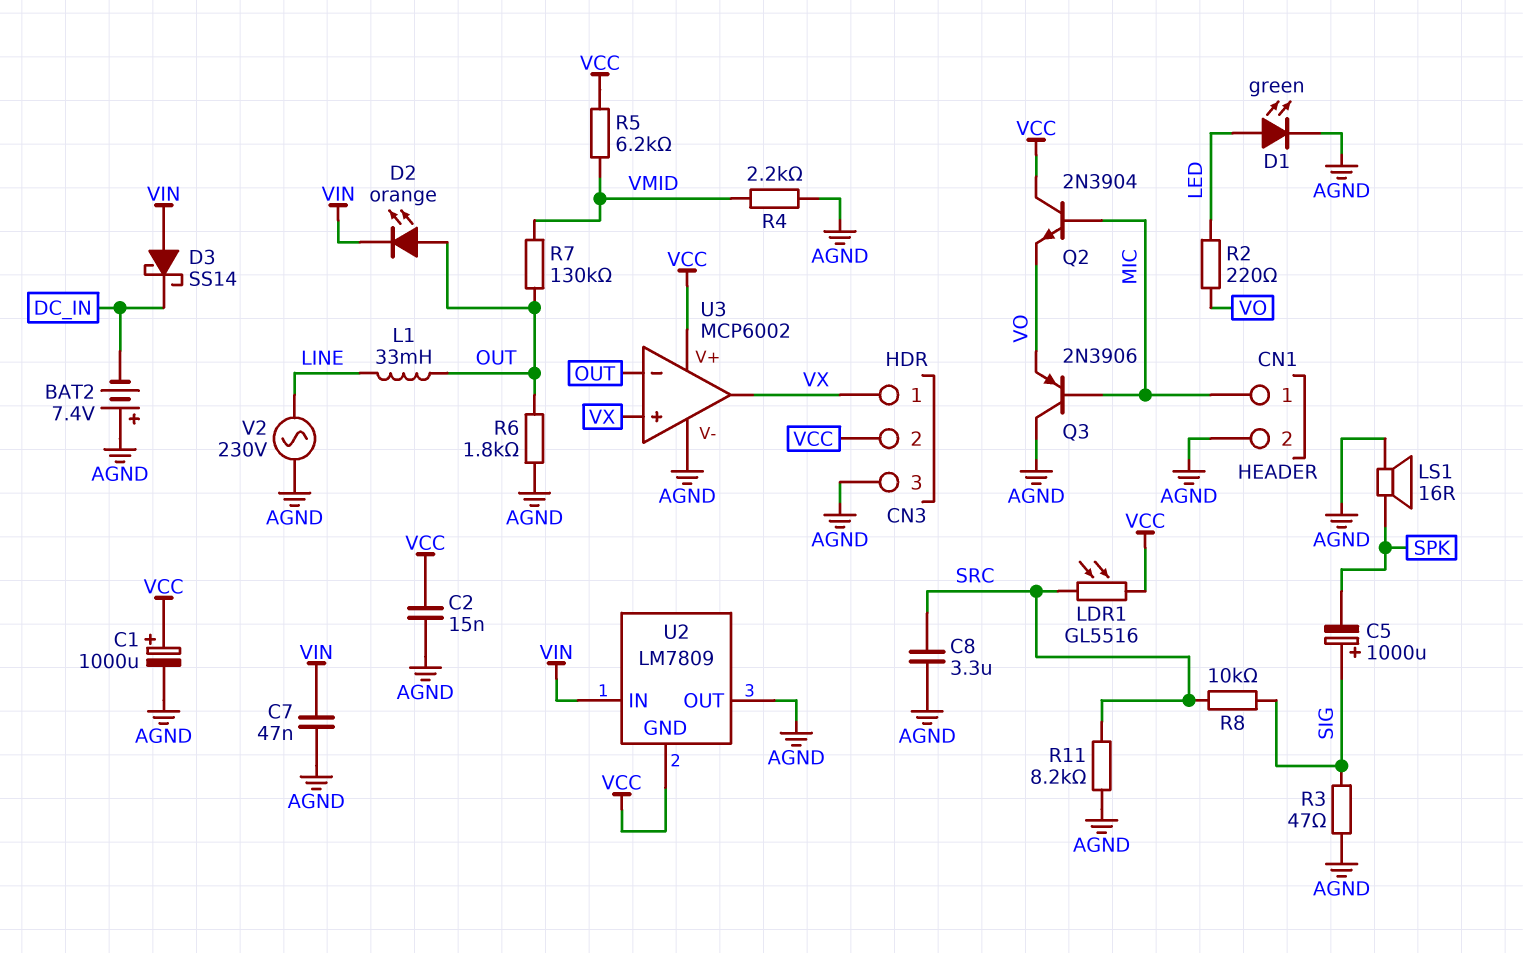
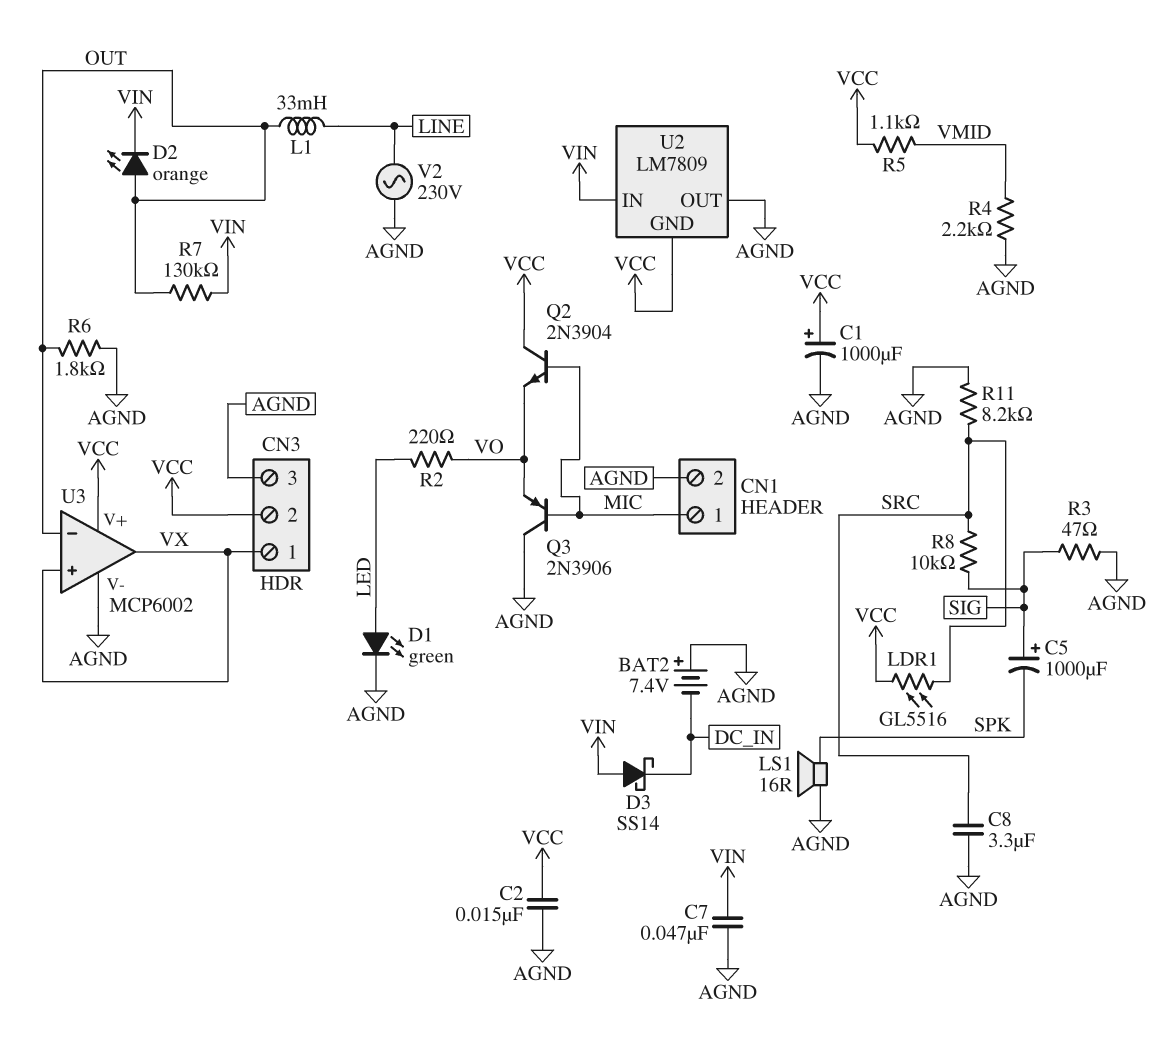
R5: 6.2k (VCC, VMID) -> 1.1k (VCC, VMID)
R7: 130k (OUT, VMID) -> 130k (OUT, VIN)

